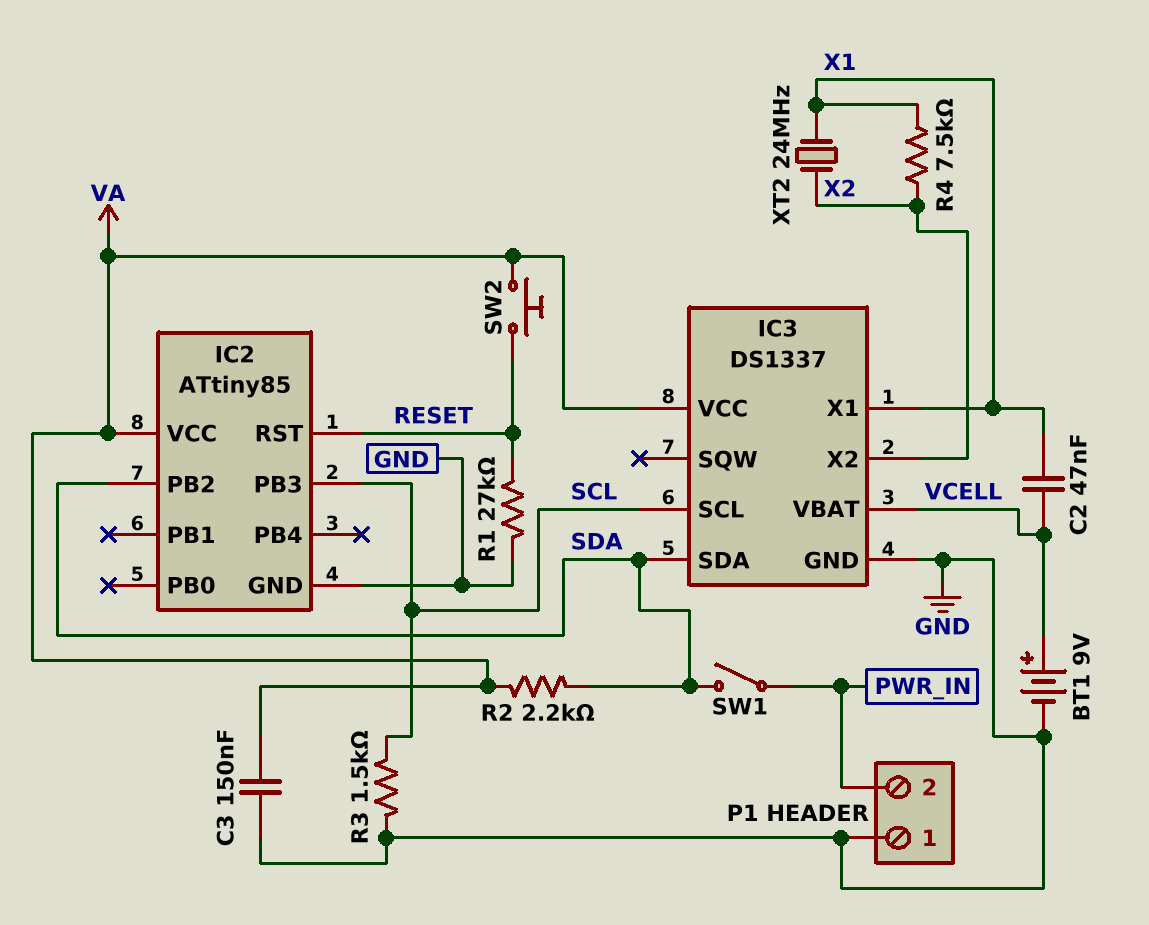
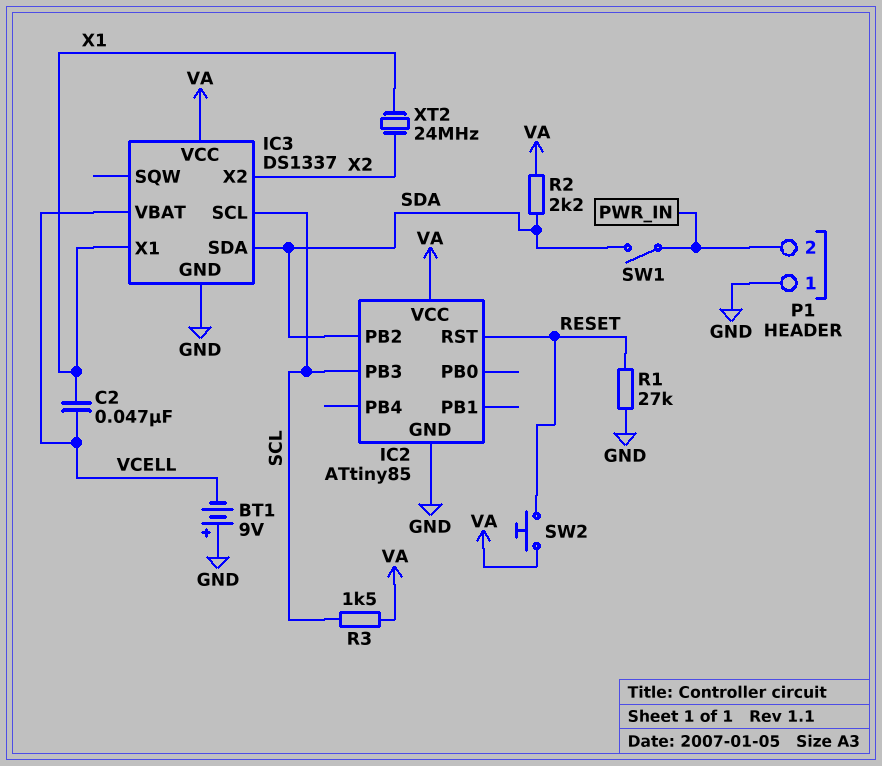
BT1: 9V (plus VCELL, minus GND) -> 9V (plus GND, minus VCELL)
C3: 150nF (GND, VA) -> none
R3: 1.5k (GND, SCL) -> 1.5k (SCL, VA)
R4: 7.5k (X1, X2) -> none

